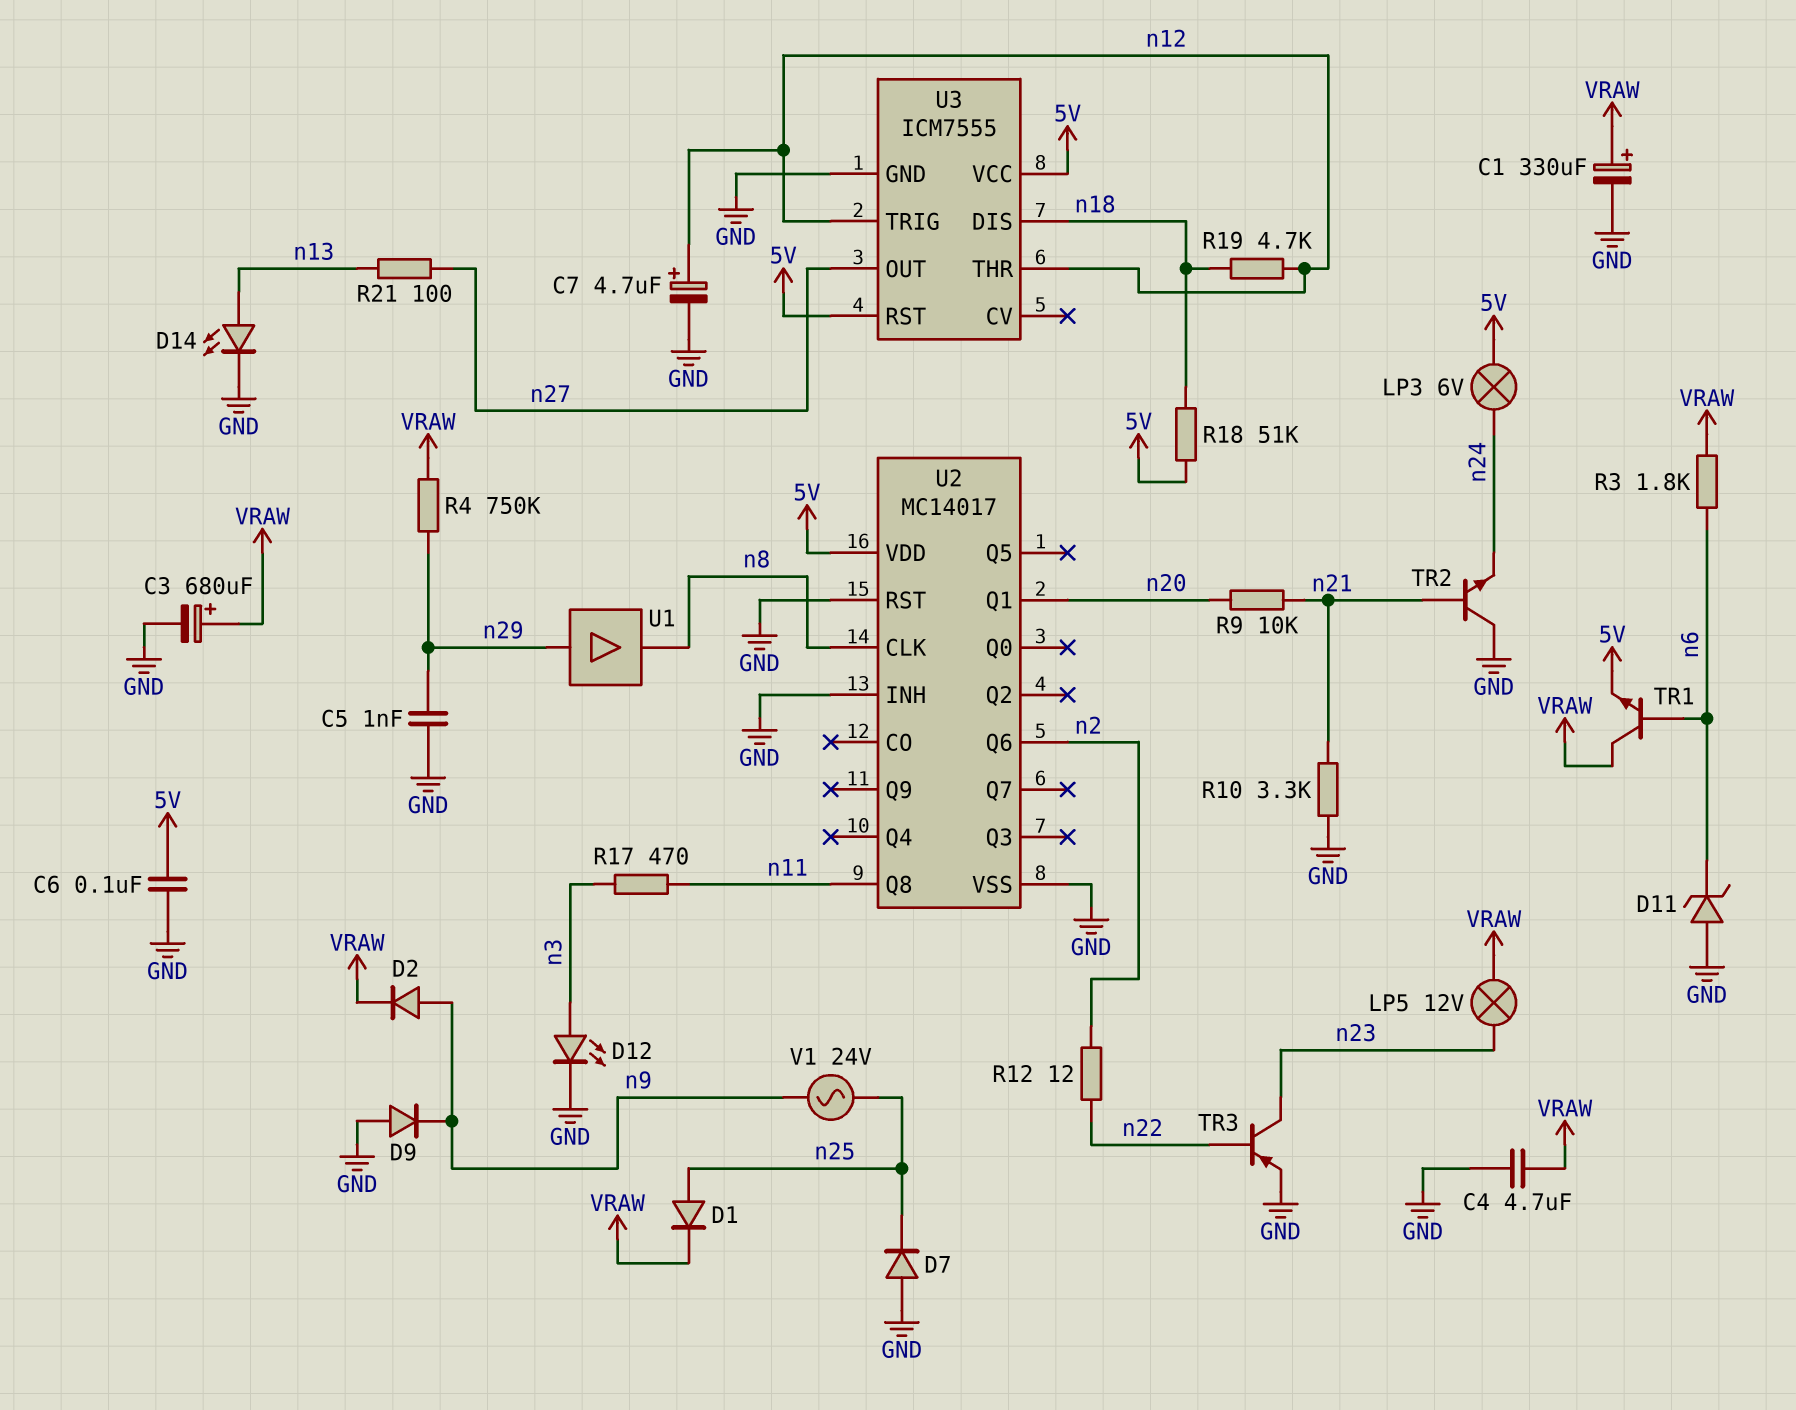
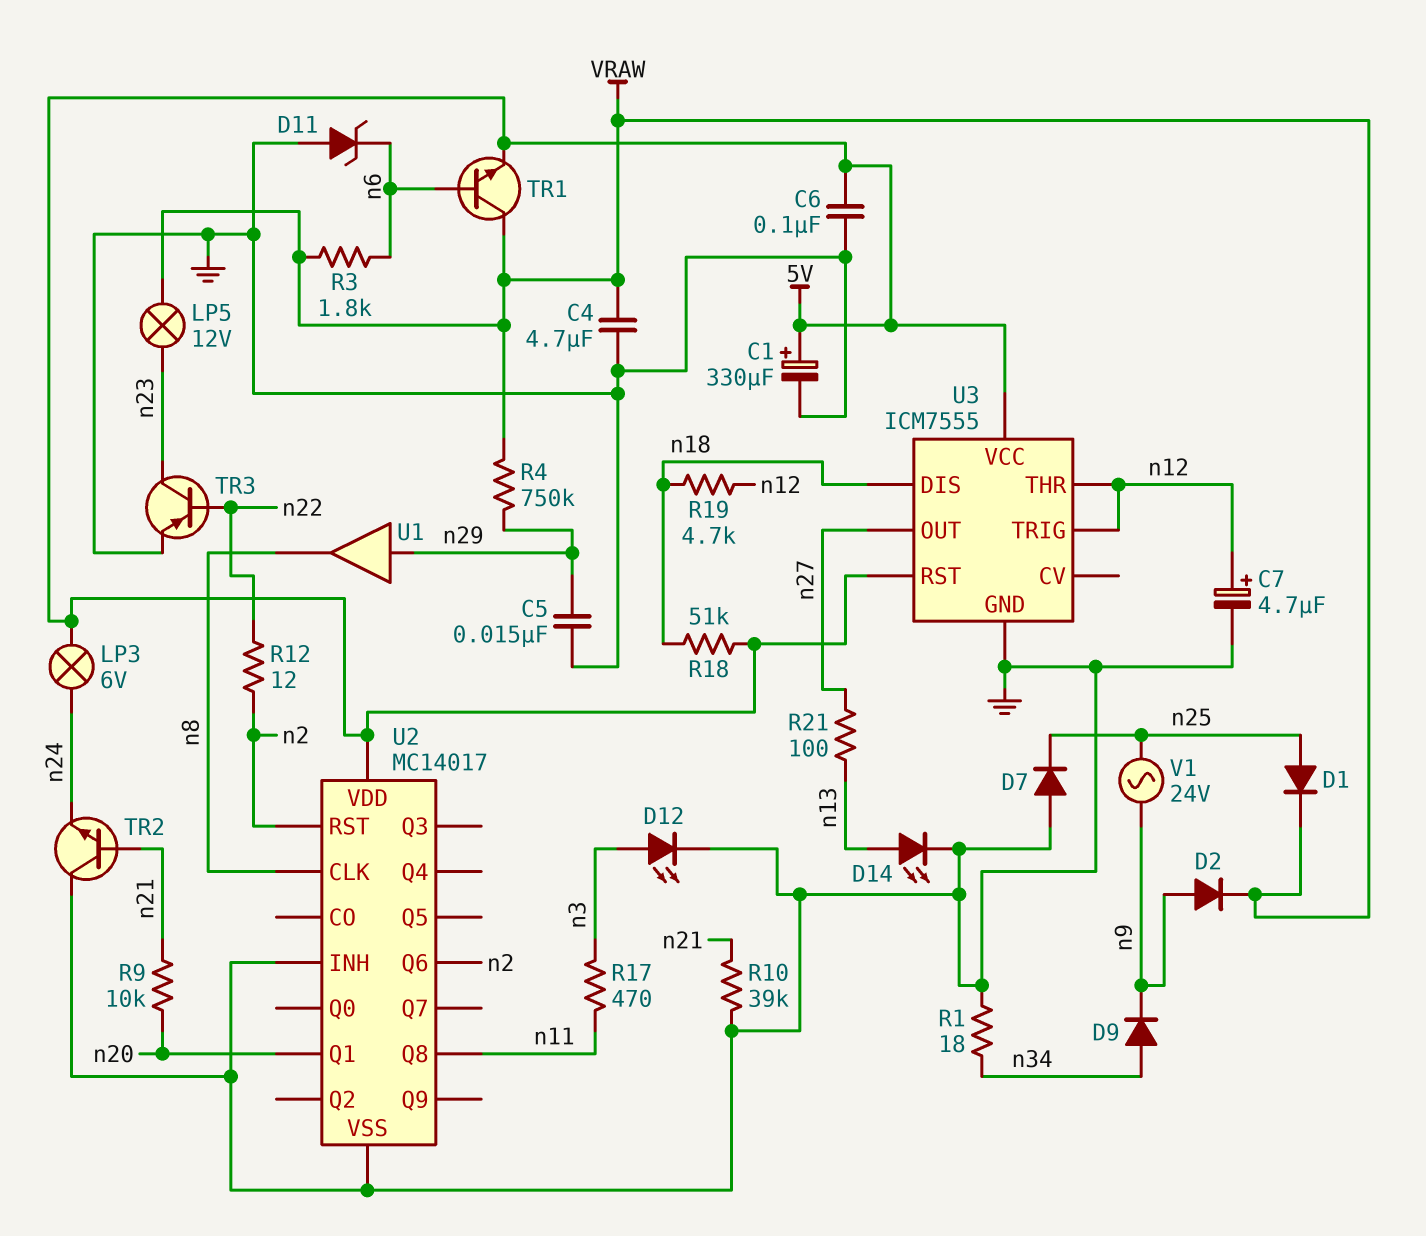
C1: 330uF (plus VRAW, minus GND) -> 330uF (plus 5V, minus GND)
C3: 680uF (plus VRAW, minus GND) -> none
C5: 1nF (GND, n29) -> 15nF (GND, n29)
D9: diode (A GND, K n9) -> diode (A n34, K n9)
R1: none -> 18 (GND, n34)
R10: 3.3k (GND, n21) -> 39k (GND, n21)
U2 pin RST: GND -> n2

